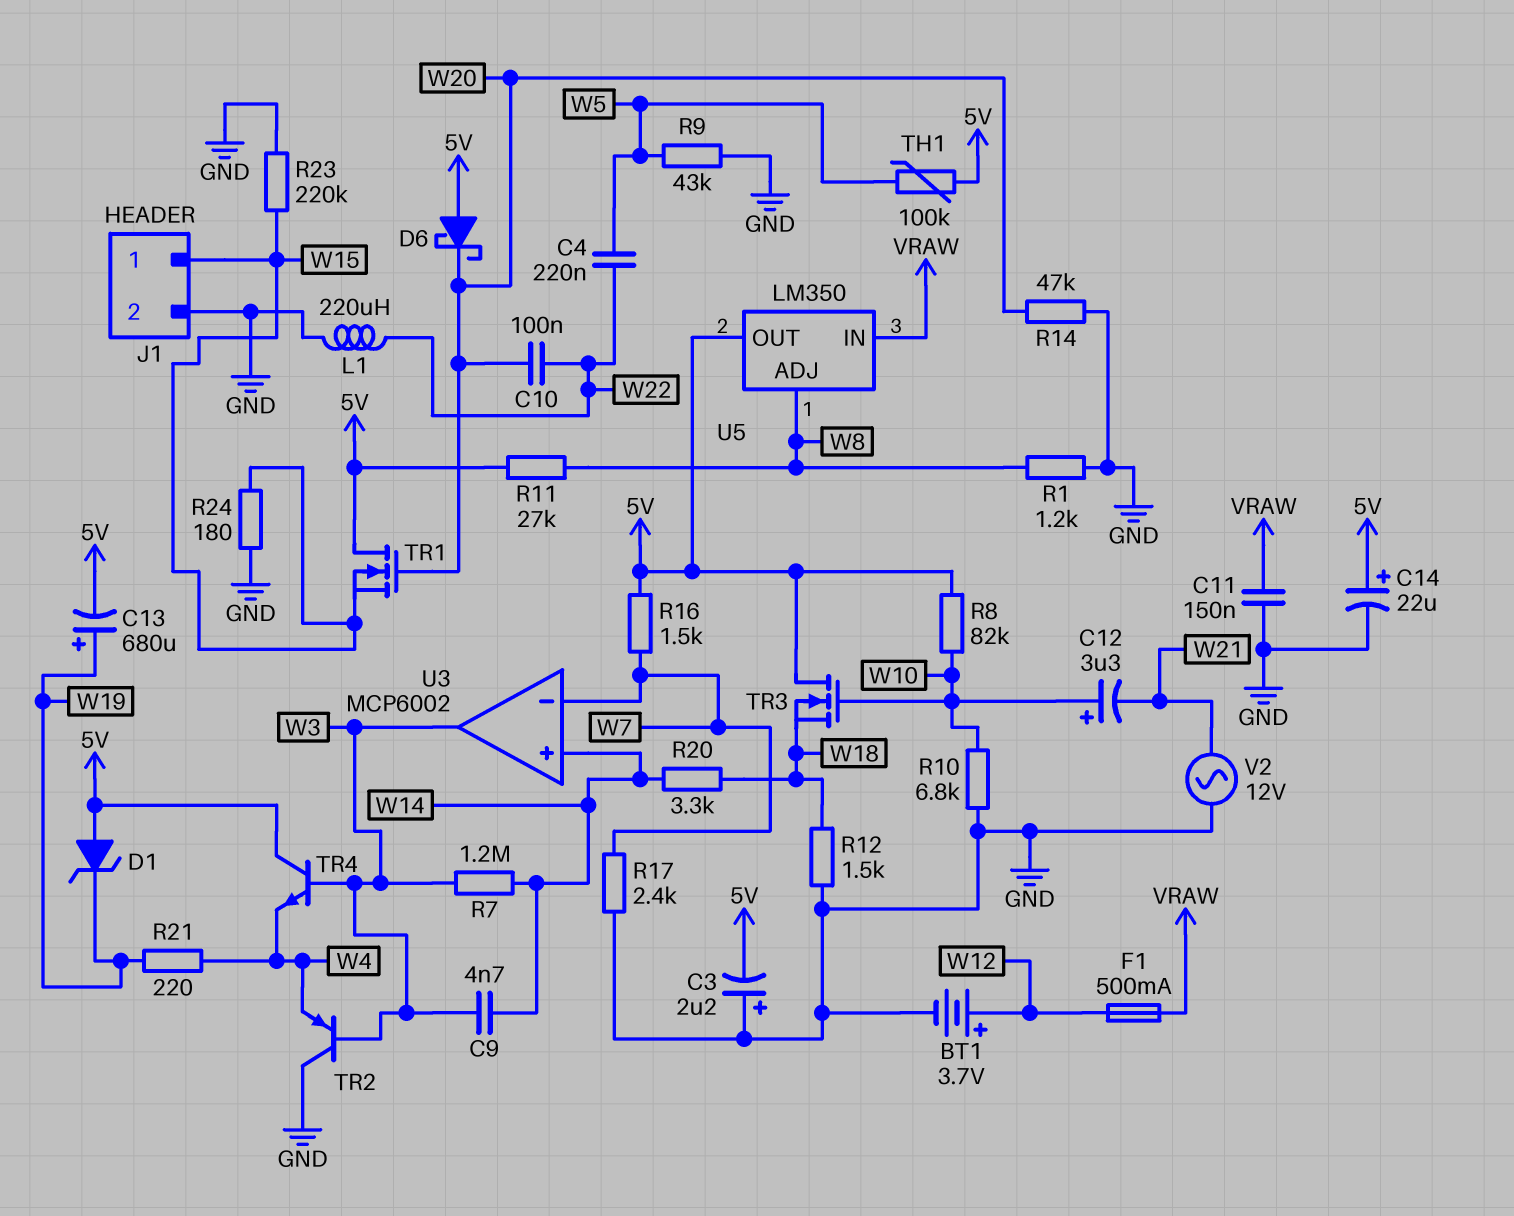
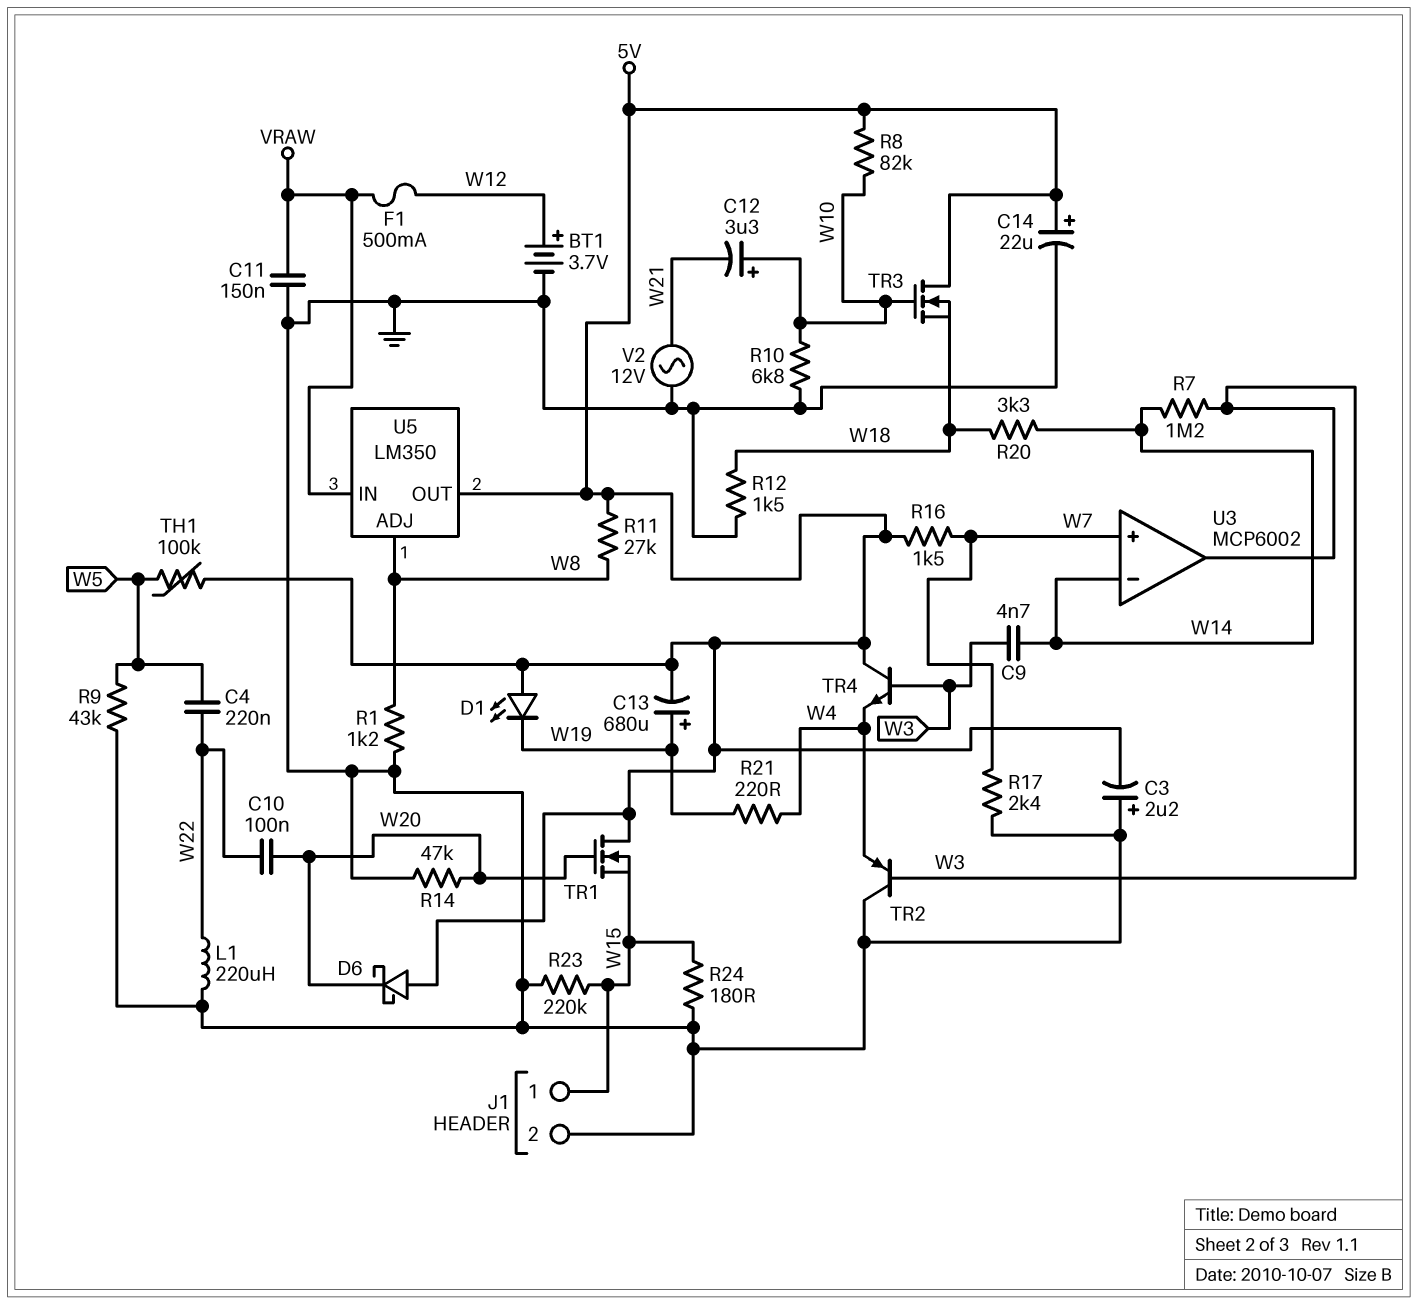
D1: zener (A 5V, K W19) -> LED (A 5V, K W19)
U3 pin in+: W14 -> W7
U3 pin in-: W7 -> W14

